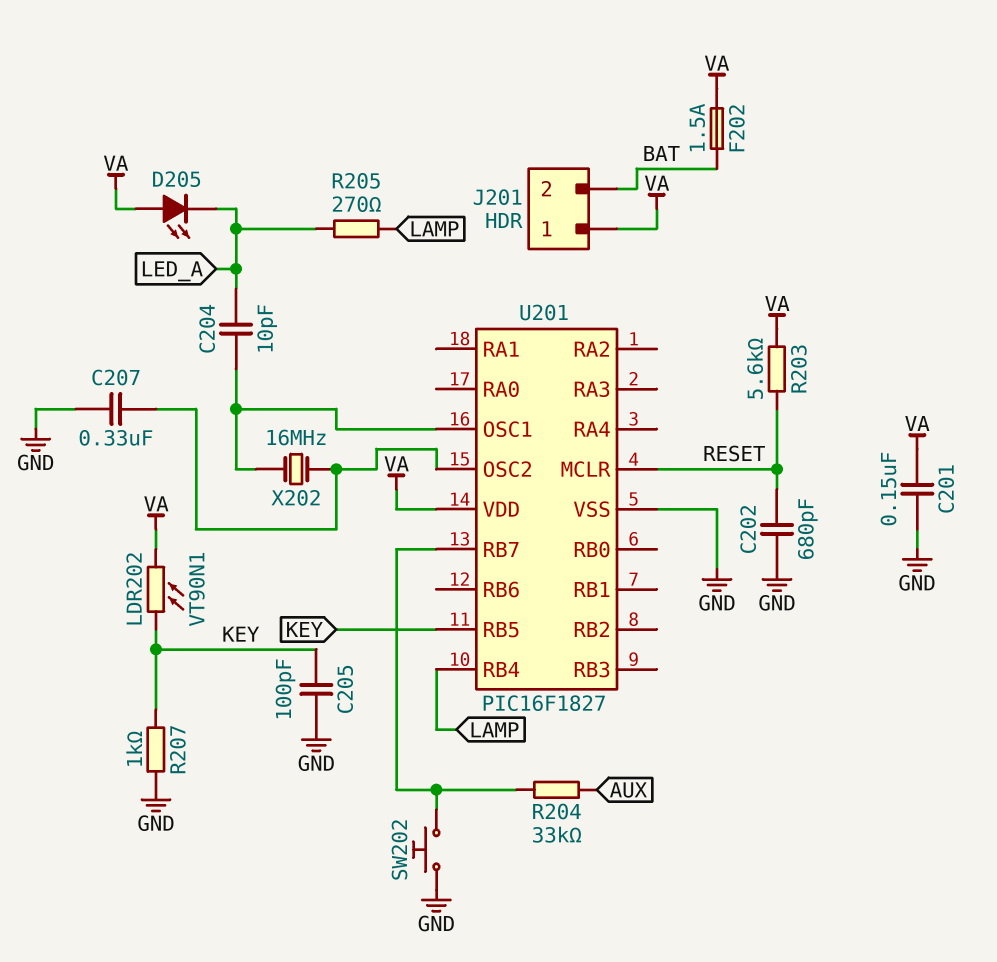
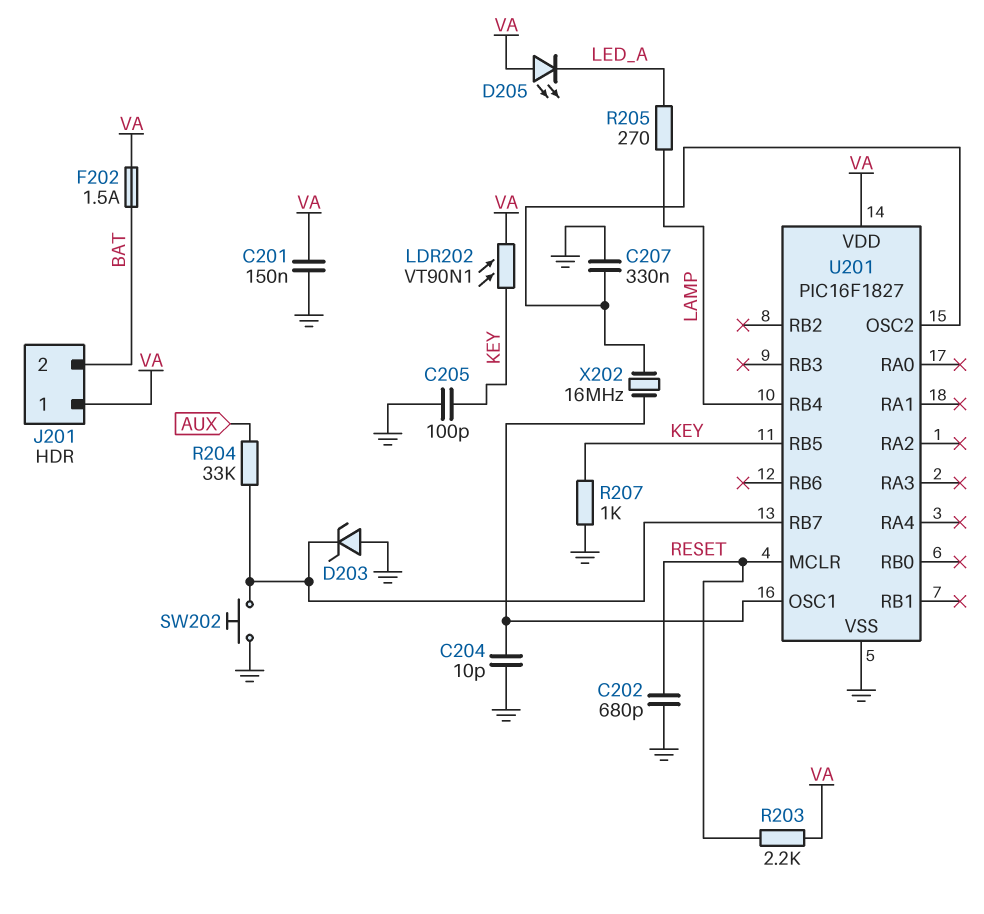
C204: 10pF (LED_A, U201/OSC1) -> 10pF (GND, U201/OSC1)
D203: none -> zener (A GND, K U201/RB7)
R203: 5.6k (RESET, VA) -> 2.2k (RESET, VA)

